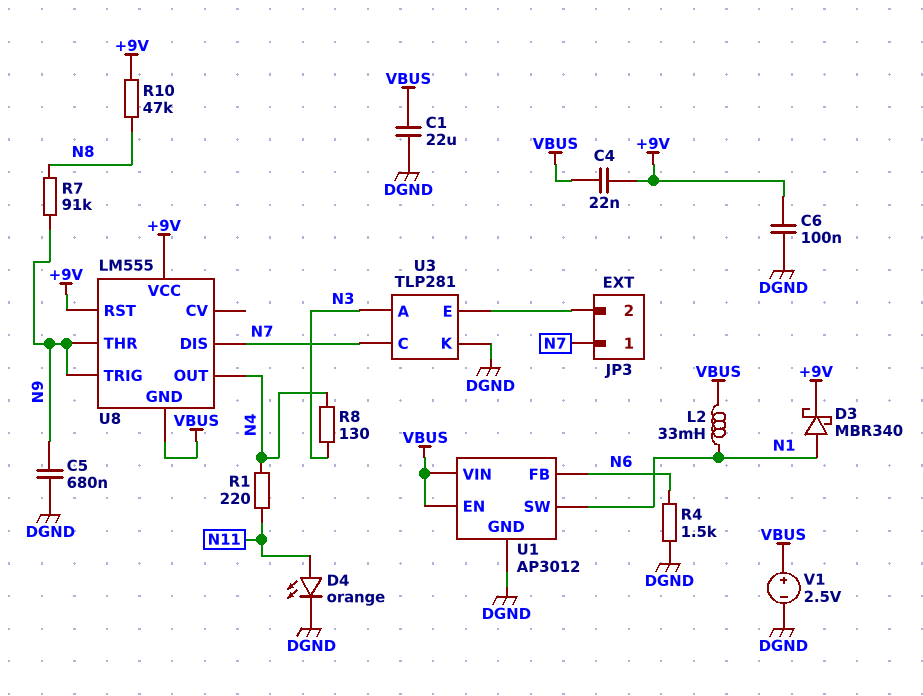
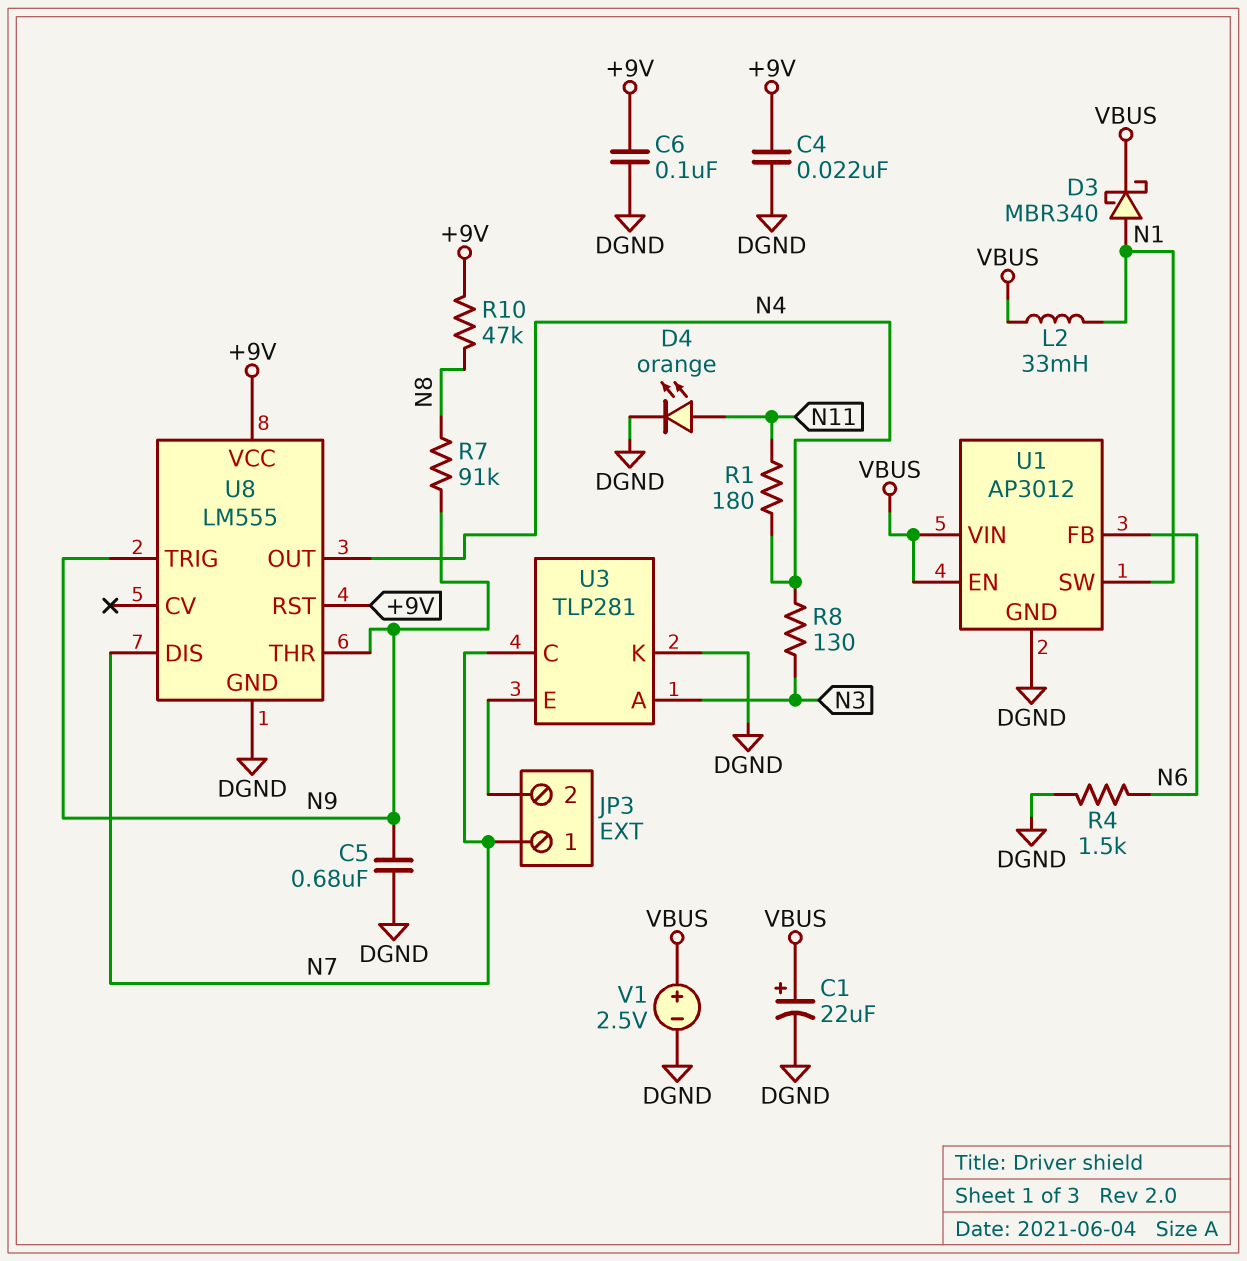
C1: 22uF (DGND, VBUS) -> 22uF (plus VBUS, minus DGND)
C4: 22nF (+9V, VBUS) -> 22nF (+9V, DGND)
D3: schottky MBR340 (A N1, K +9V) -> schottky MBR340 (A N1, K VBUS)
R1: 220 (N4, N11) -> 180 (N4, N11)
U8 pin GND: VBUS -> DGND

